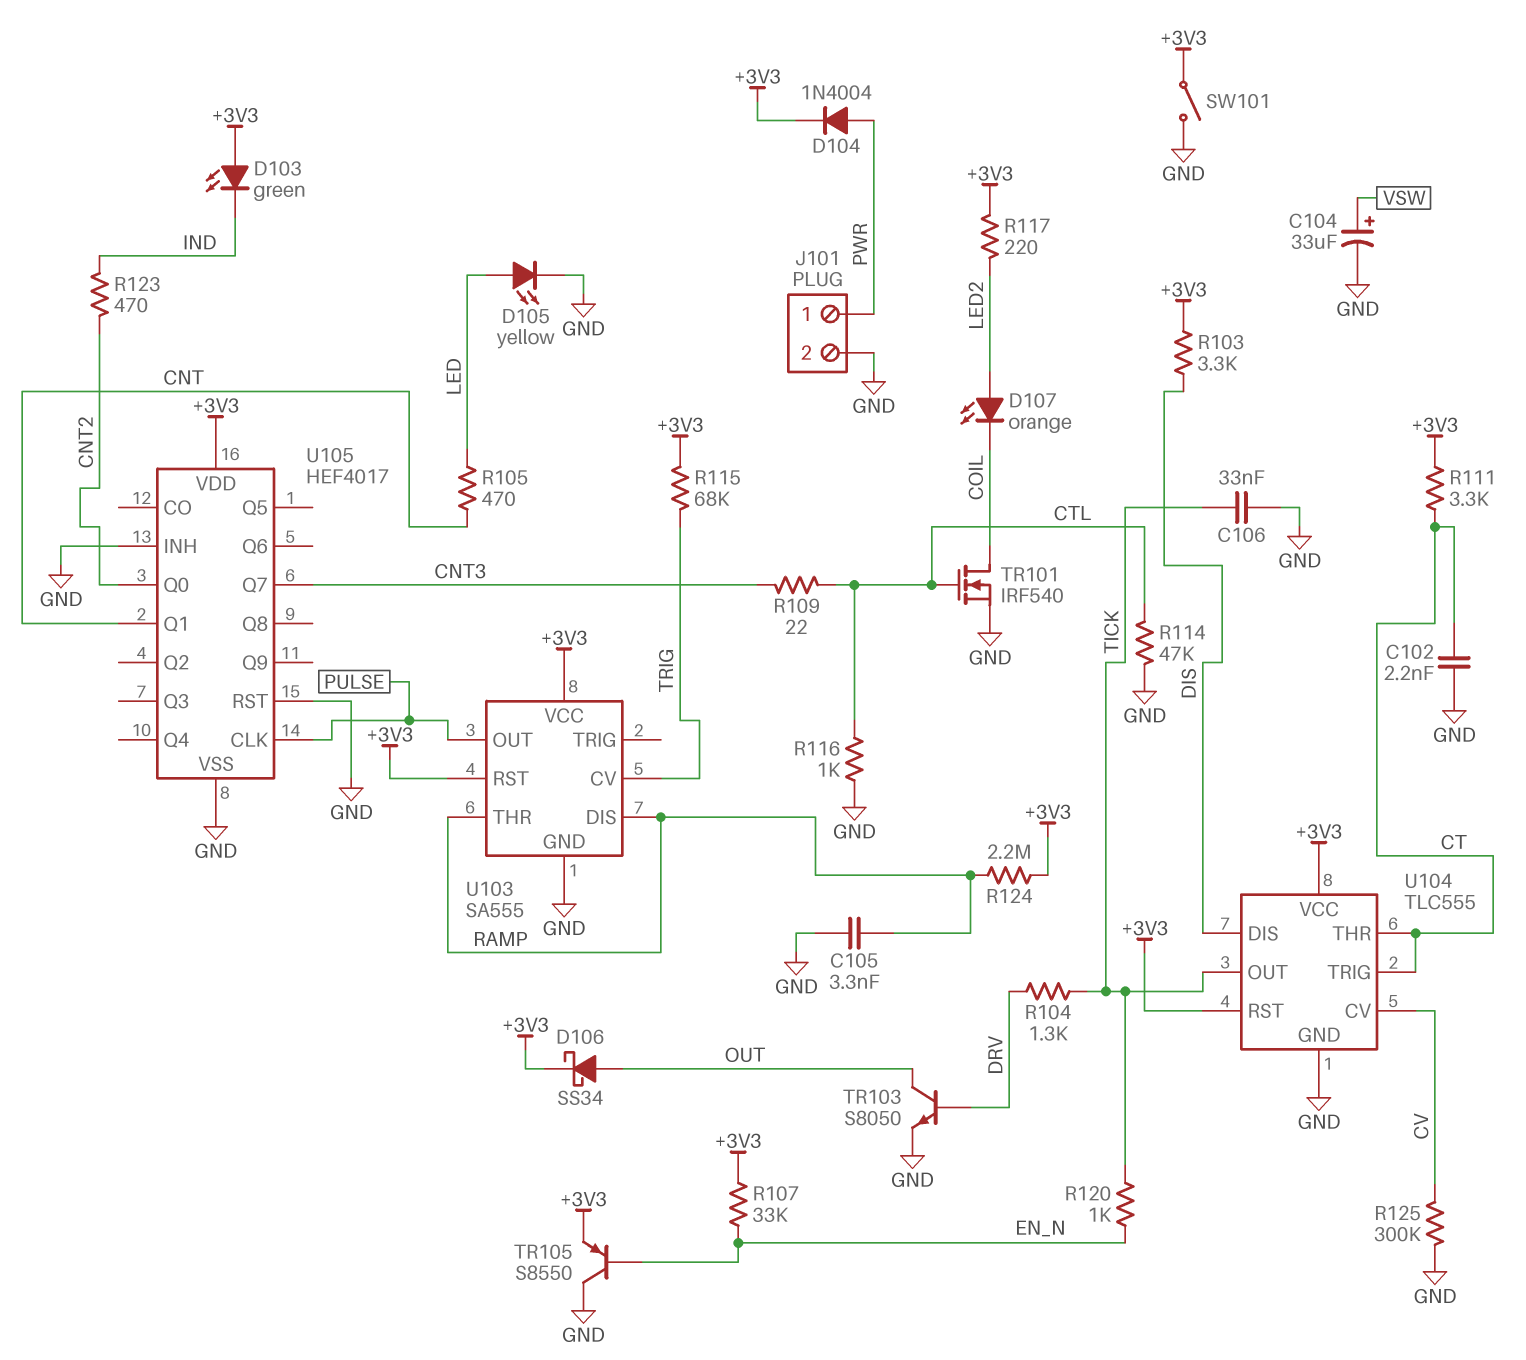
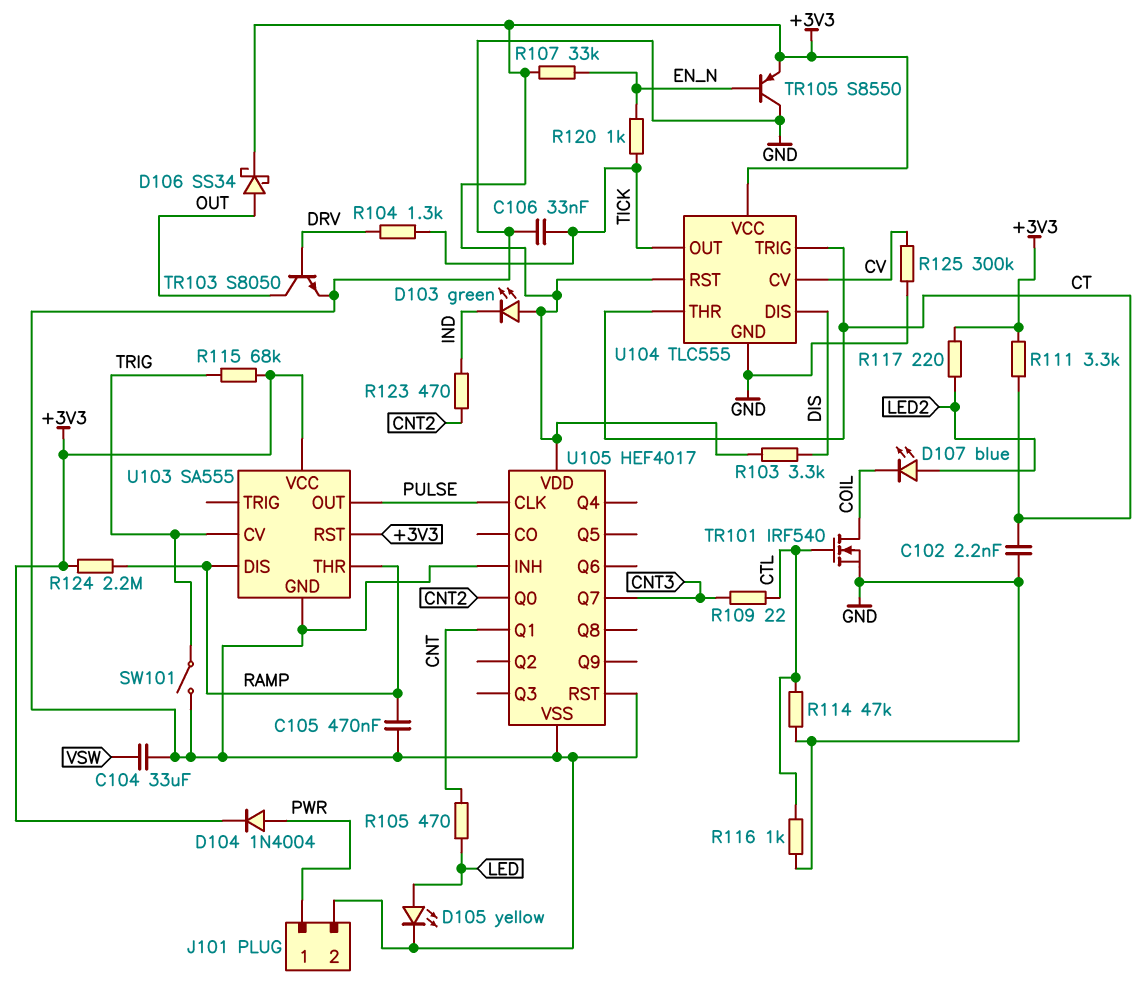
C104: 33uF (plus VSW, minus GND) -> 33uF (GND, VSW)
C105: 3.3nF (GND, RAMP) -> 470nF (GND, RAMP)
D107: LED orange (A LED2, K COIL) -> LED blue (A LED2, K COIL)
SW101: switch (+3V3, GND) -> switch (GND, TRIG)

